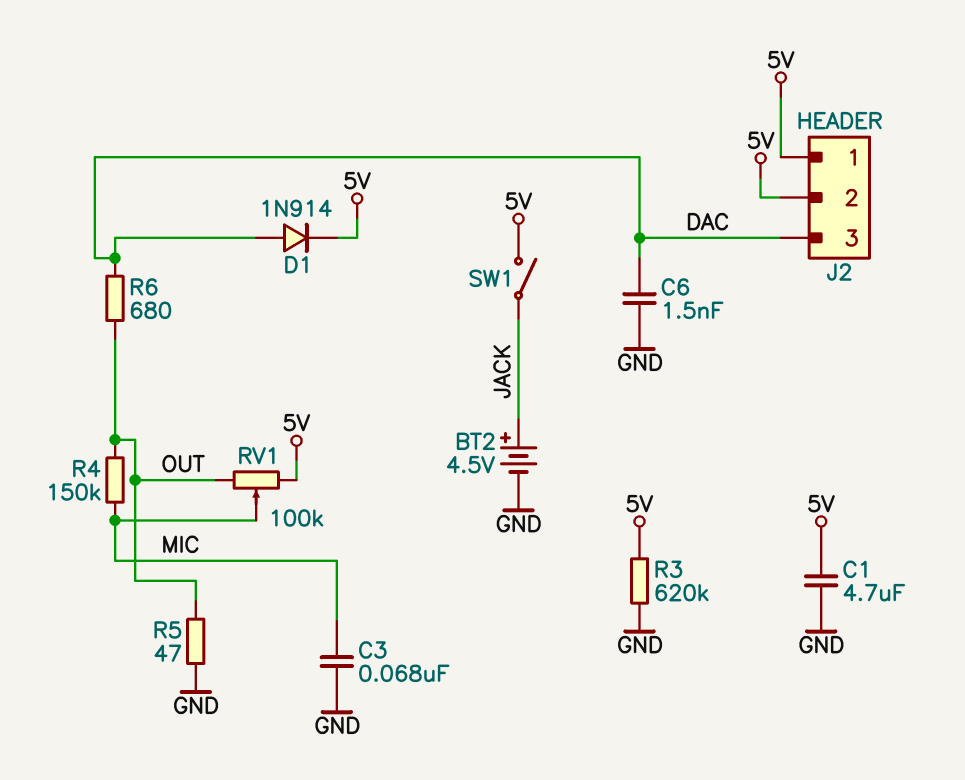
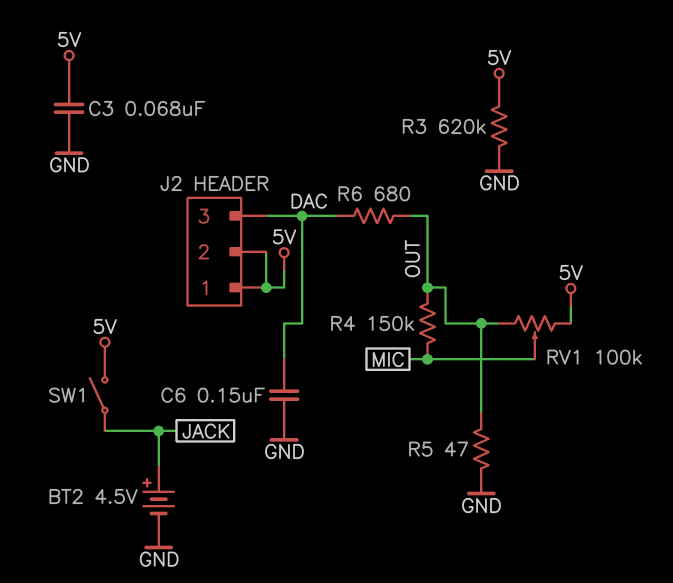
C1: 4.7uF (5V, GND) -> none
C3: 68nF (GND, MIC) -> 68nF (5V, GND)
C6: 1.5nF (DAC, GND) -> 150nF (DAC, GND)
D1: diode 1N914 (A DAC, K 5V) -> none

